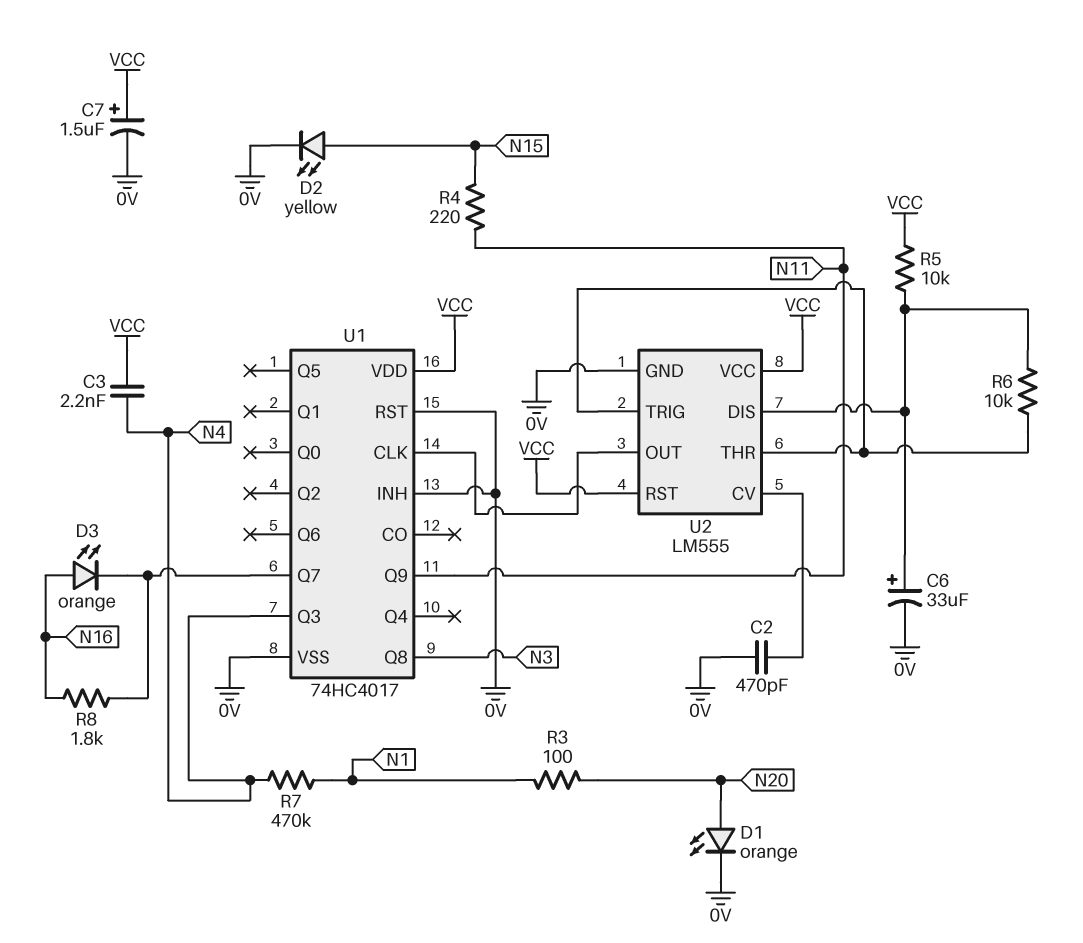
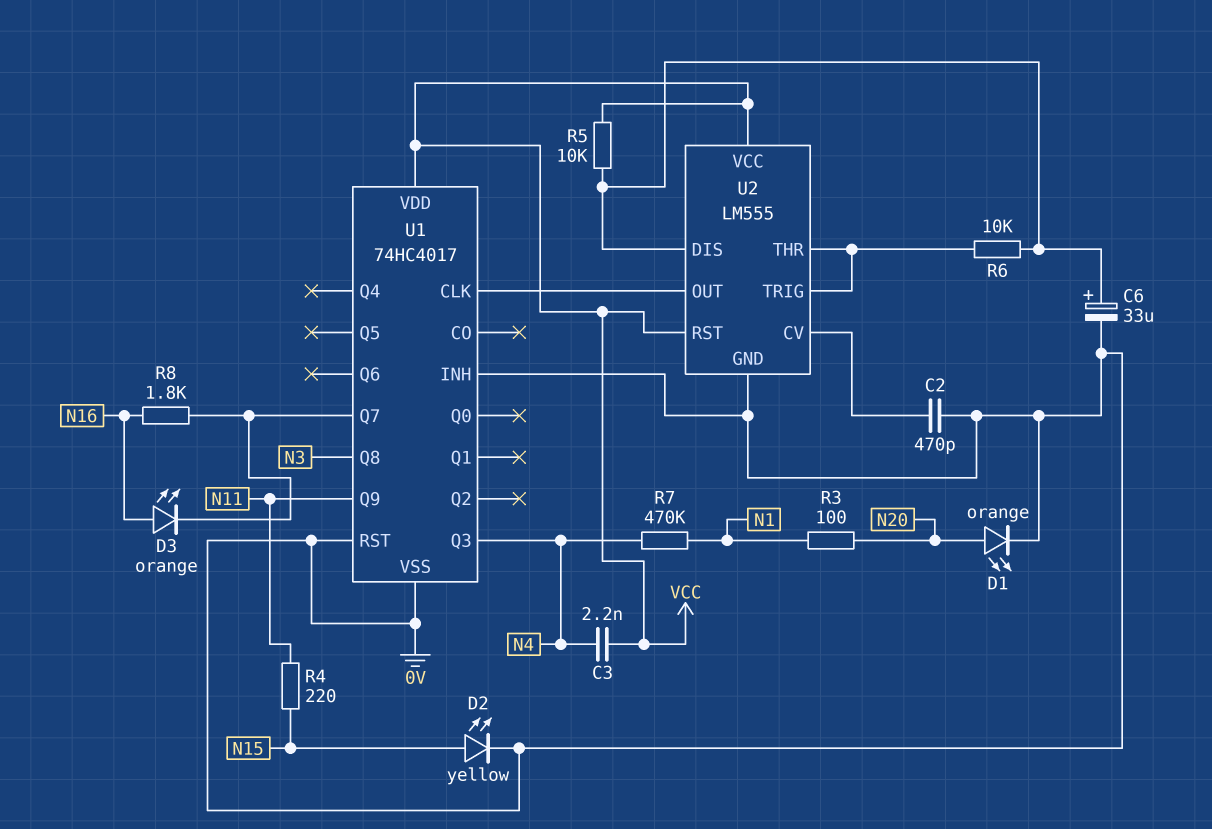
C7: 1.5uF (plus VCC, minus 0V) -> none

